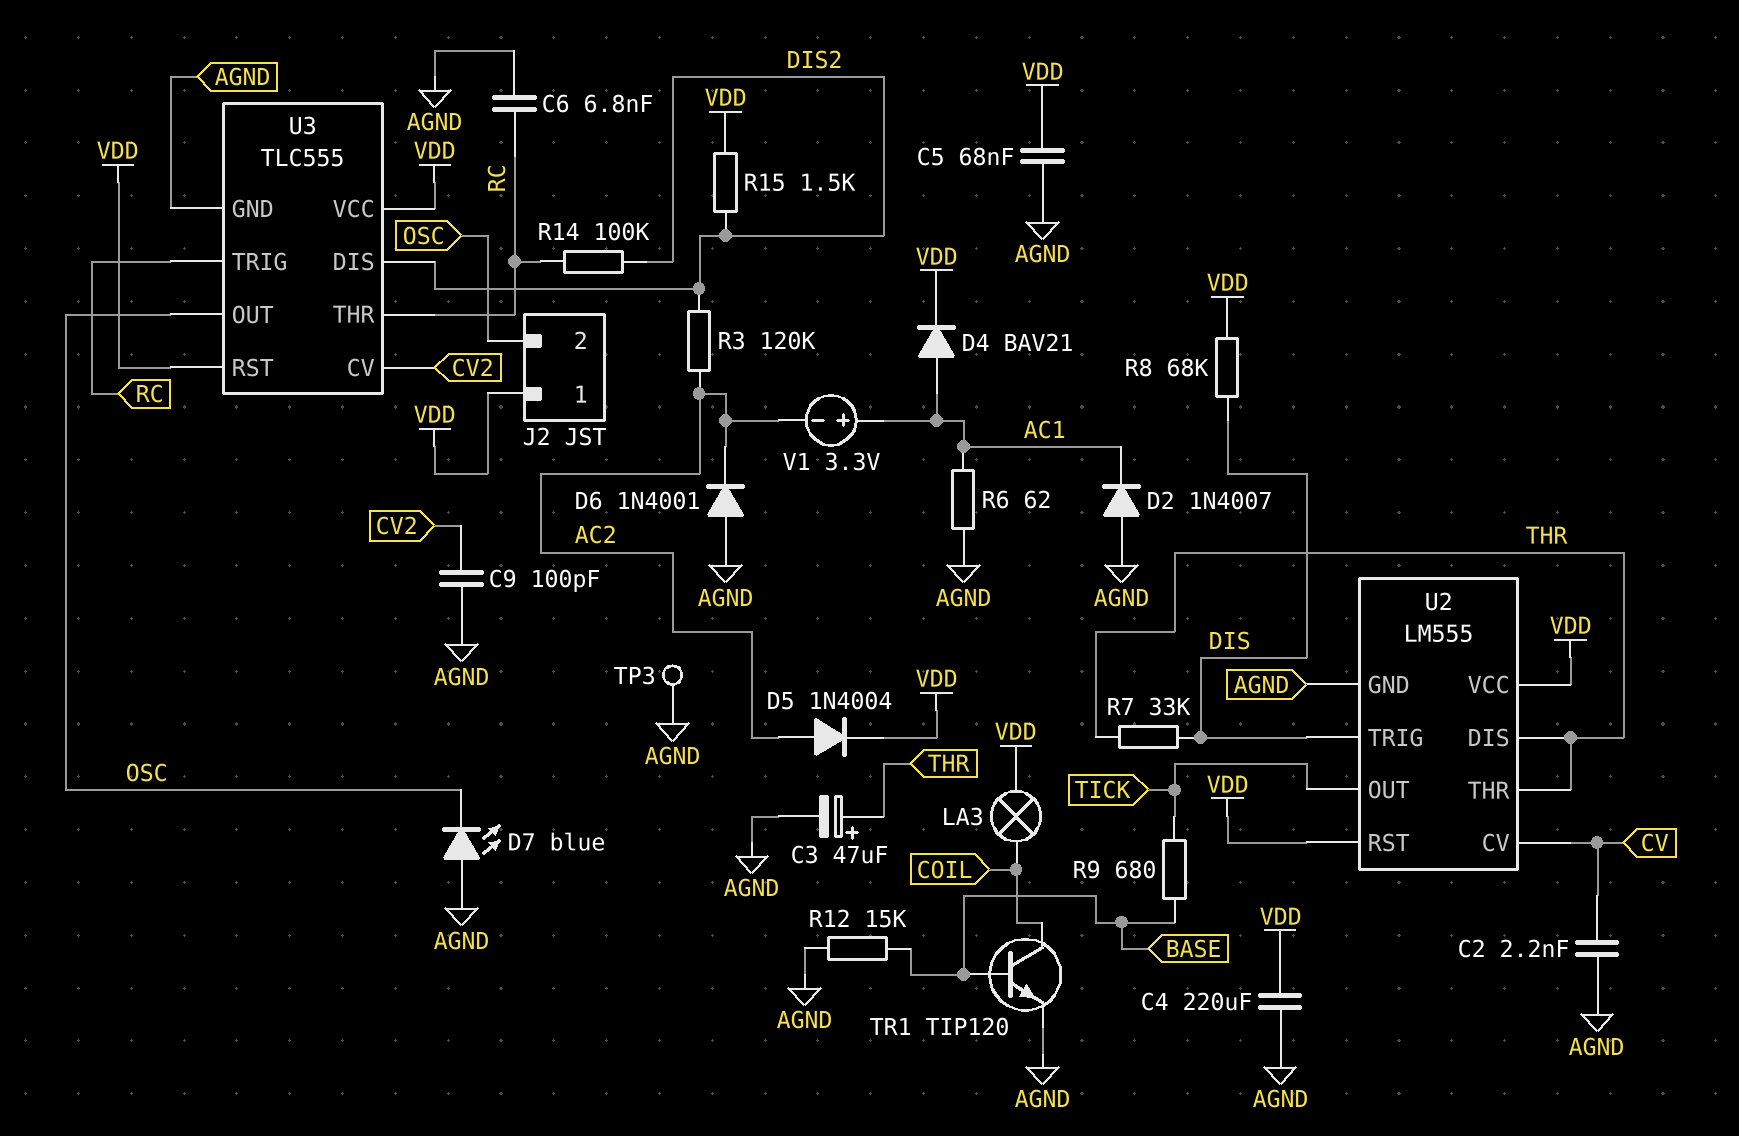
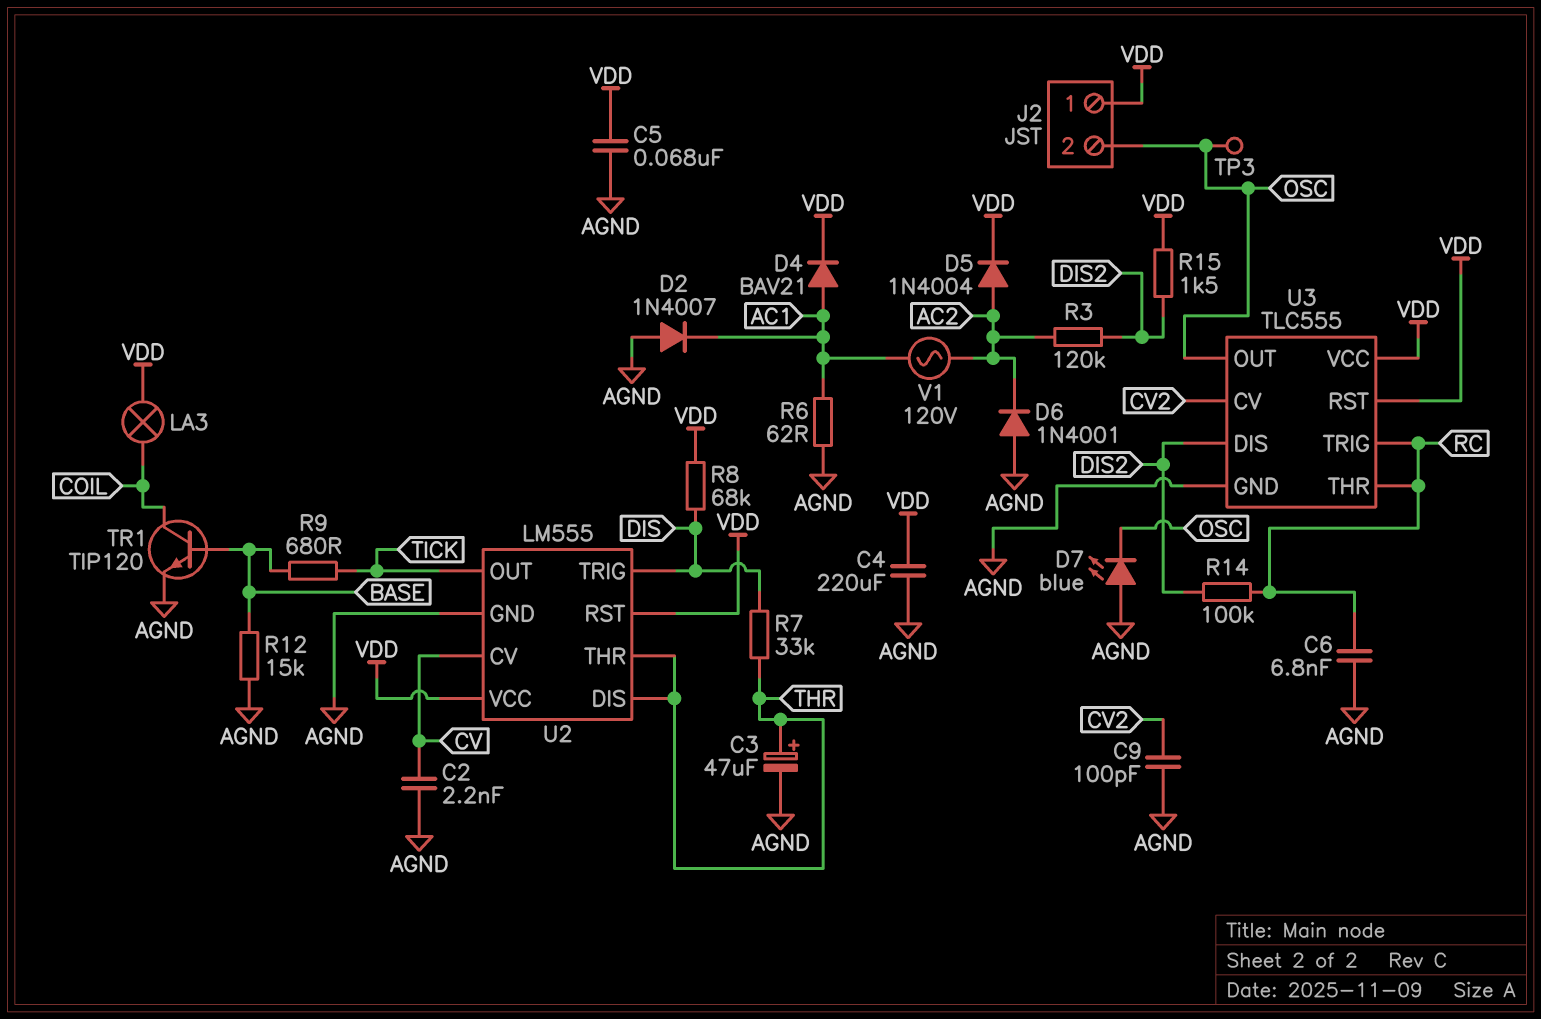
TP3: test point (AGND) -> test point (OSC)
V1: 3.3V (plus AC1, minus AC2) -> AC 120V (AC1, AC2)

